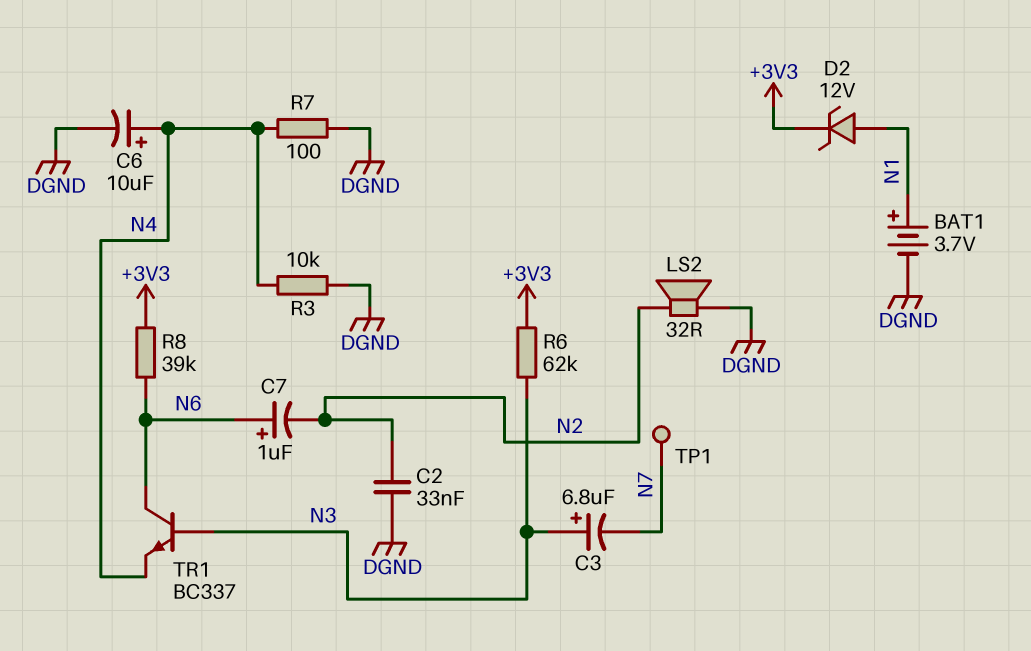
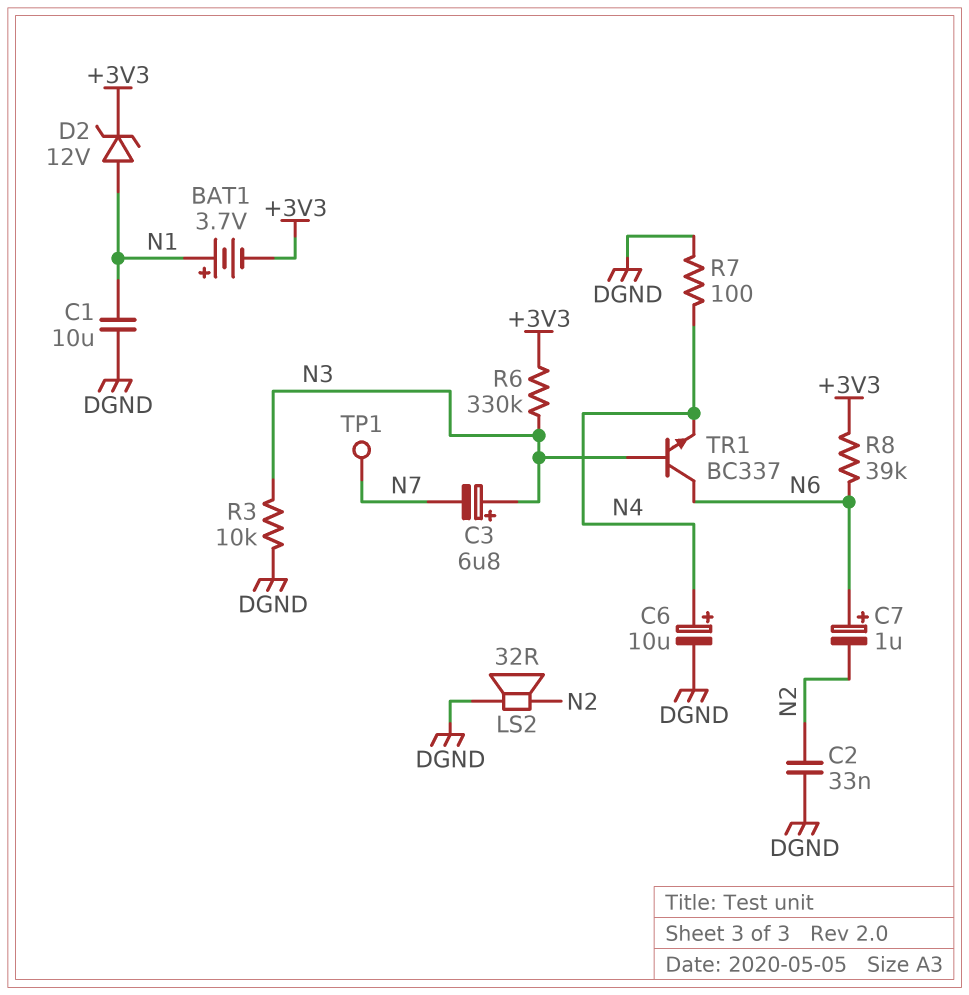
BAT1: 3.7V (plus N1, minus DGND) -> 3.7V (plus N1, minus +3V3)
C1: none -> 10uF (DGND, N1)
R3: 10k (DGND, N4) -> 10k (DGND, N3)
R6: 62k (+3V3, N3) -> 330k (+3V3, N3)

